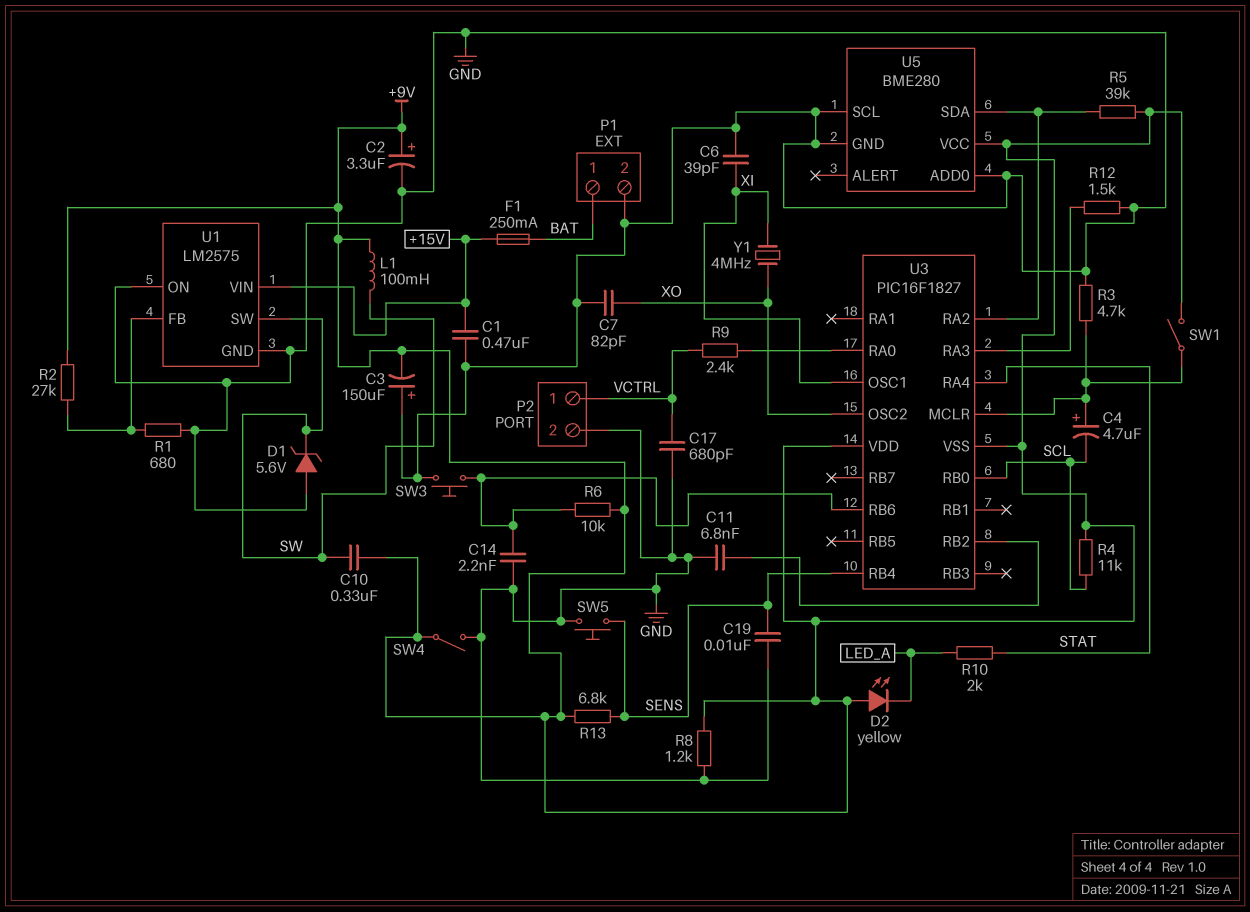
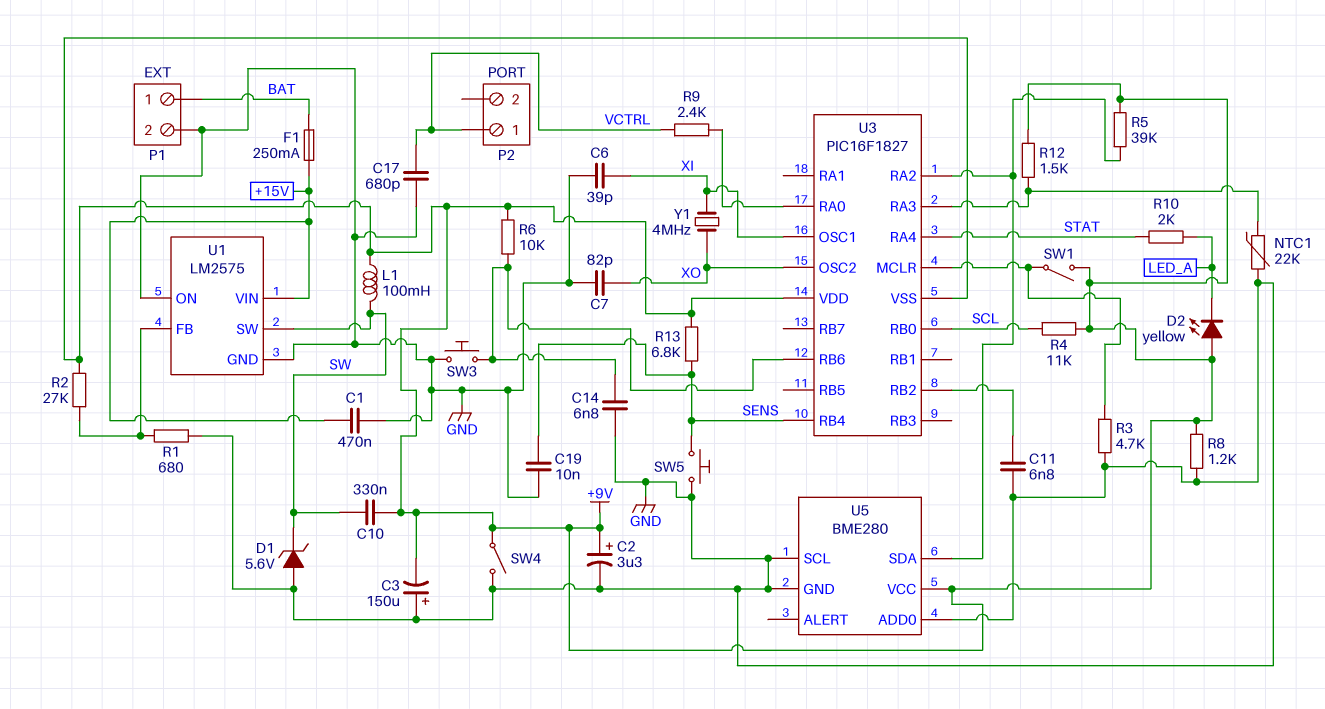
C4: 4.7uF (plus U3/MCLR, minus SCL) -> none
C14: 2.2nF (GND, U3/RB6) -> 6.8nF (GND, U3/RB6)
NTC1: none -> 22k (GND, U3/RA3)
P2 pin 2: GND -> none
R12: 1.5k (GND, U3/RA3) -> 1.5k (+9V, U3/RA3)

